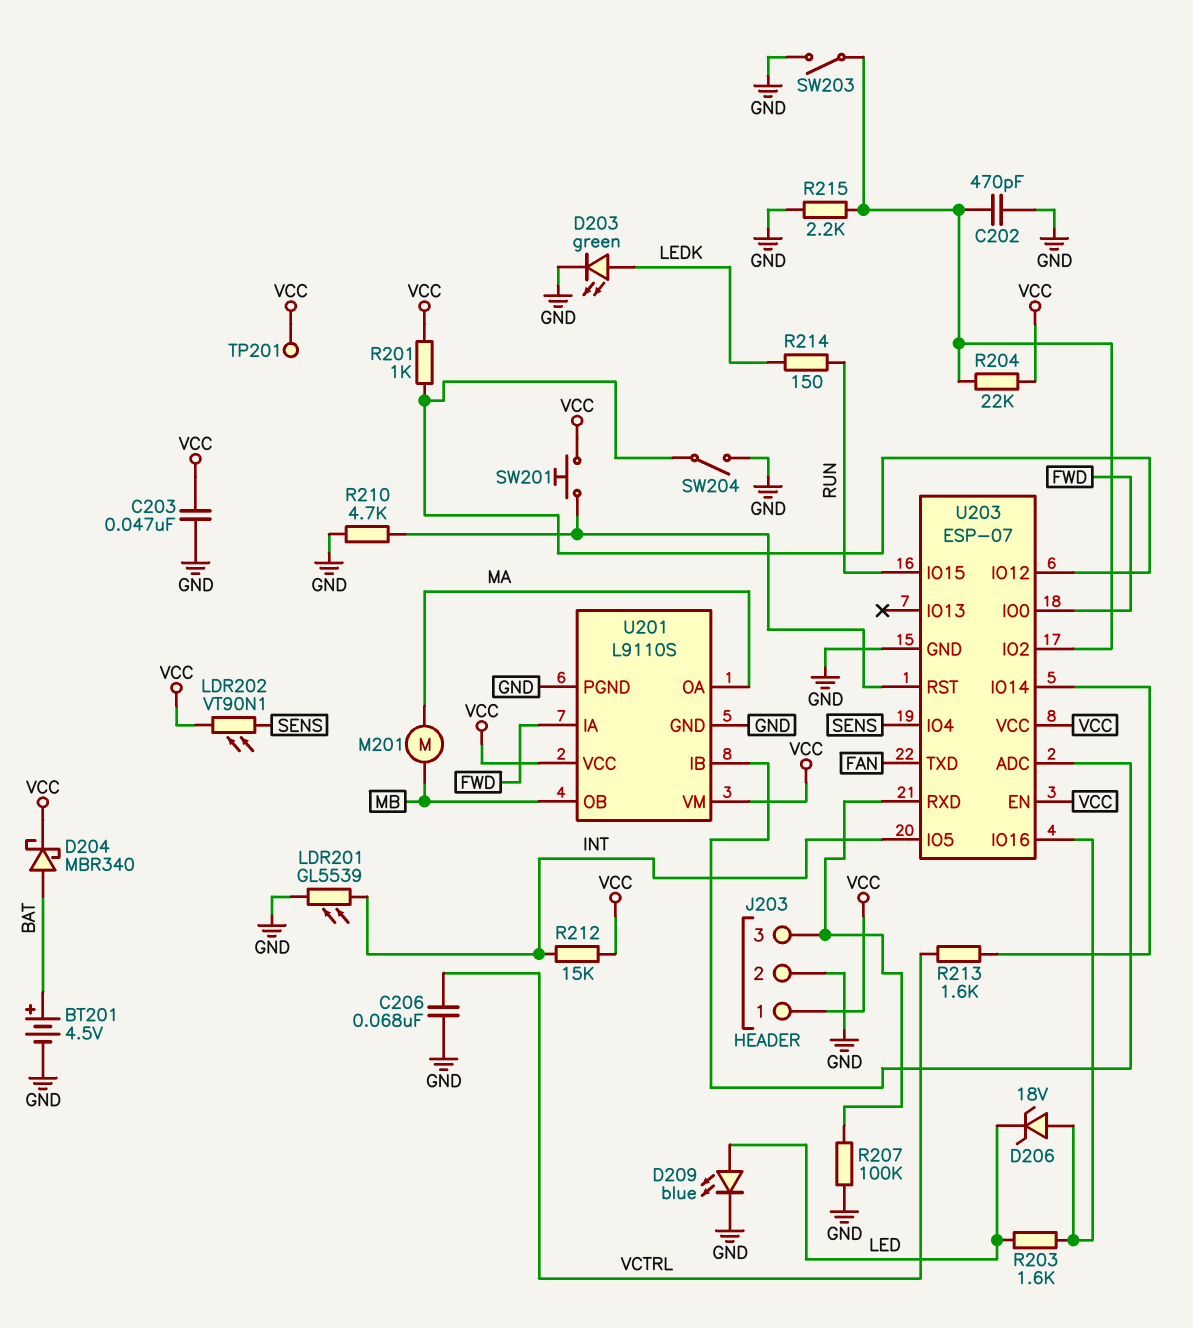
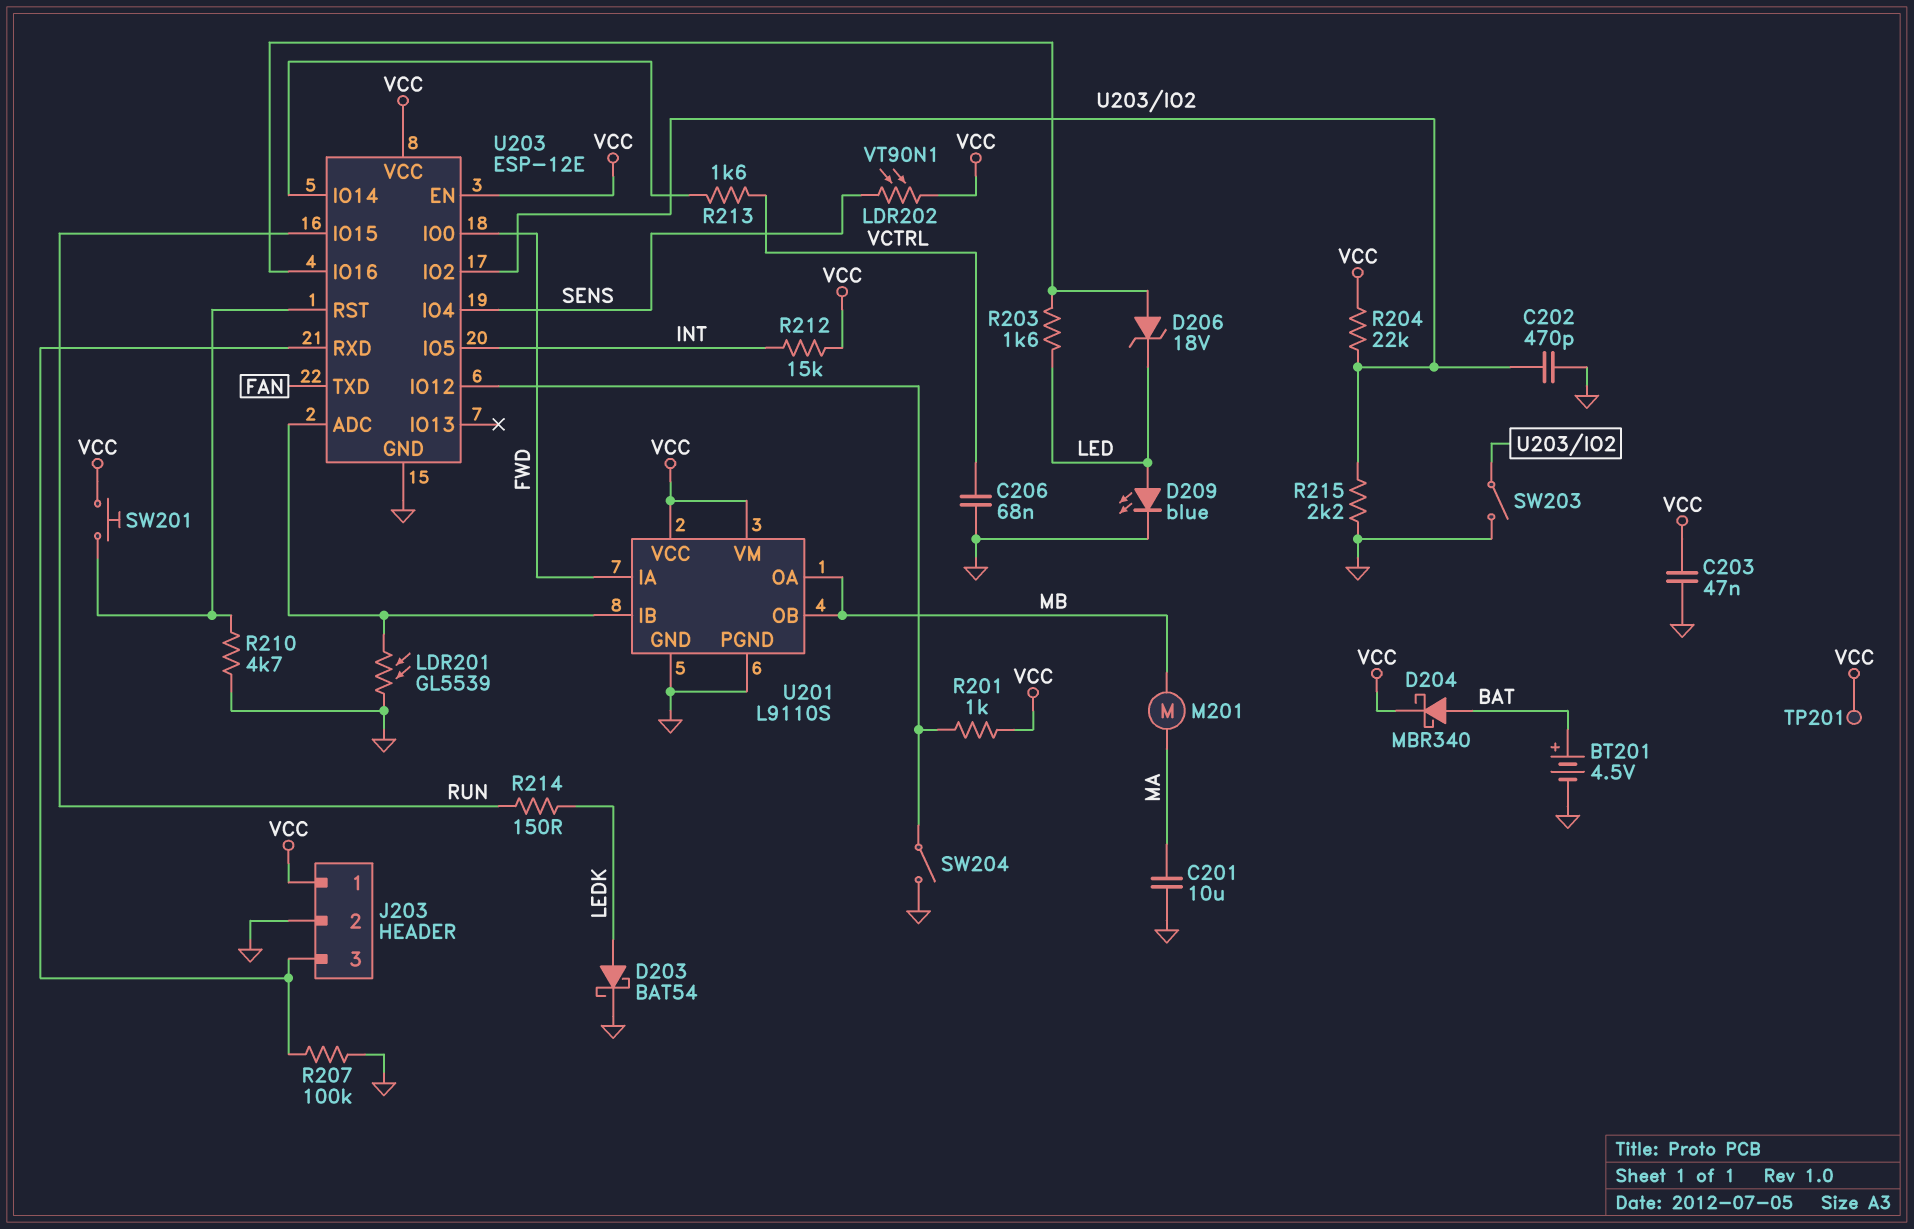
C201: none -> 10uF (GND, MA)
D203: LED green (A LEDK, K GND) -> schottky BAT54 (A LEDK, K GND)
LDR201: GL5539 (GND, INT) -> GL5539 (GND, U201/IB)
U201 pin OA: MA -> MB
U203: ESP-07 -> ESP-12E

